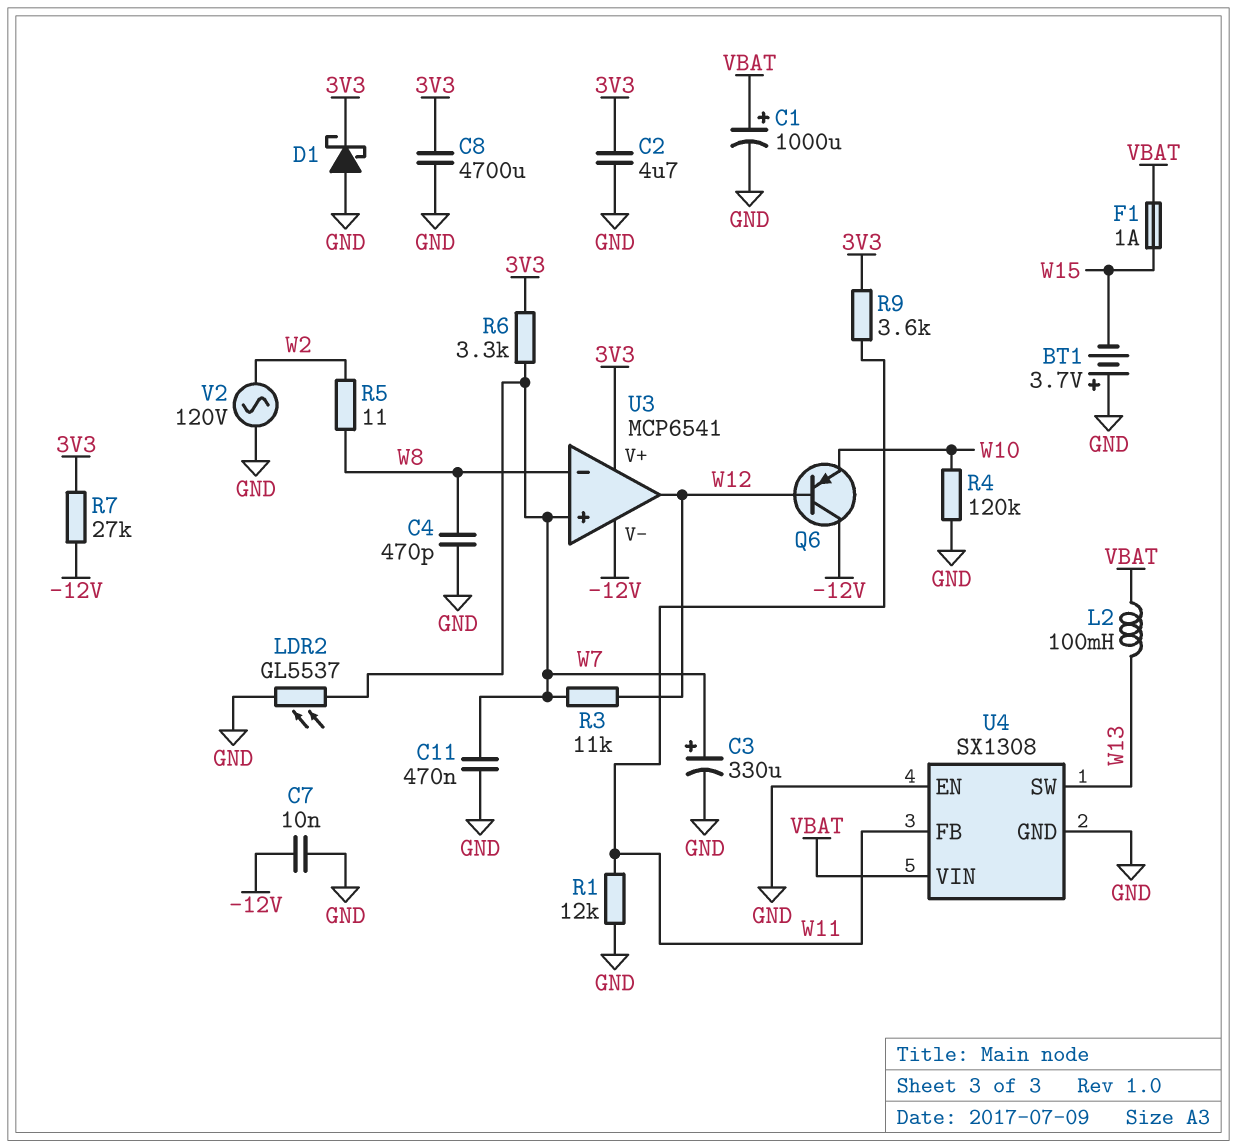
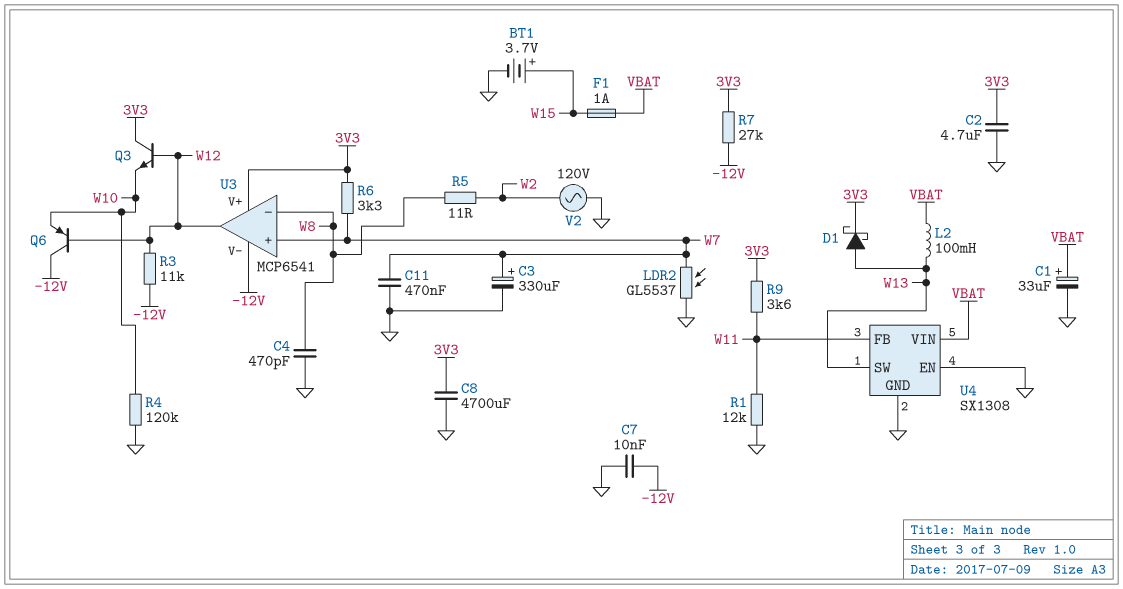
BT1: 3.7V (plus GND, minus W15) -> 3.7V (plus W15, minus GND)
C1: 1000uF (plus VBAT, minus GND) -> 33uF (plus VBAT, minus GND)
D1: schottky (A GND, K 3V3) -> schottky (A W13, K 3V3)
Q3: none -> NPN (B W12, C 3V3, E W10)
R3: 11k (W7, W12) -> 11k (-12V, W12)

